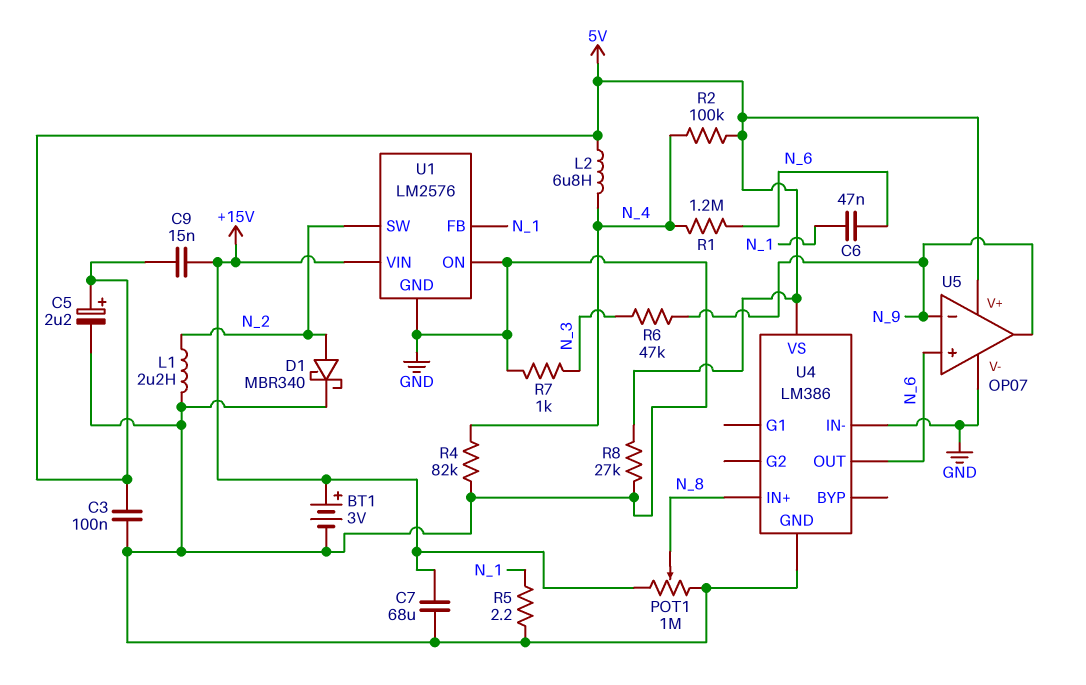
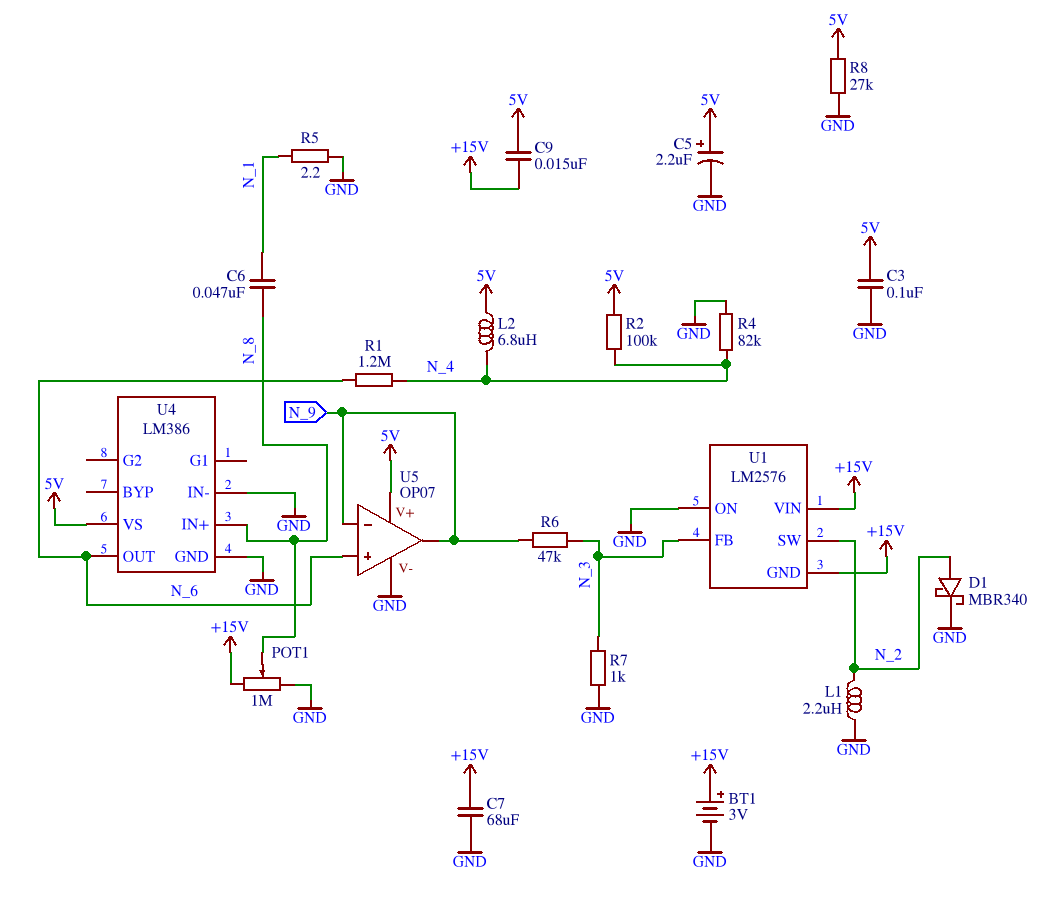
C6: 47nF (N_1, N_6) -> 47nF (N_1, N_8)
U1 pin FB: N_1 -> N_3
U1 pin GND: GND -> +15V

